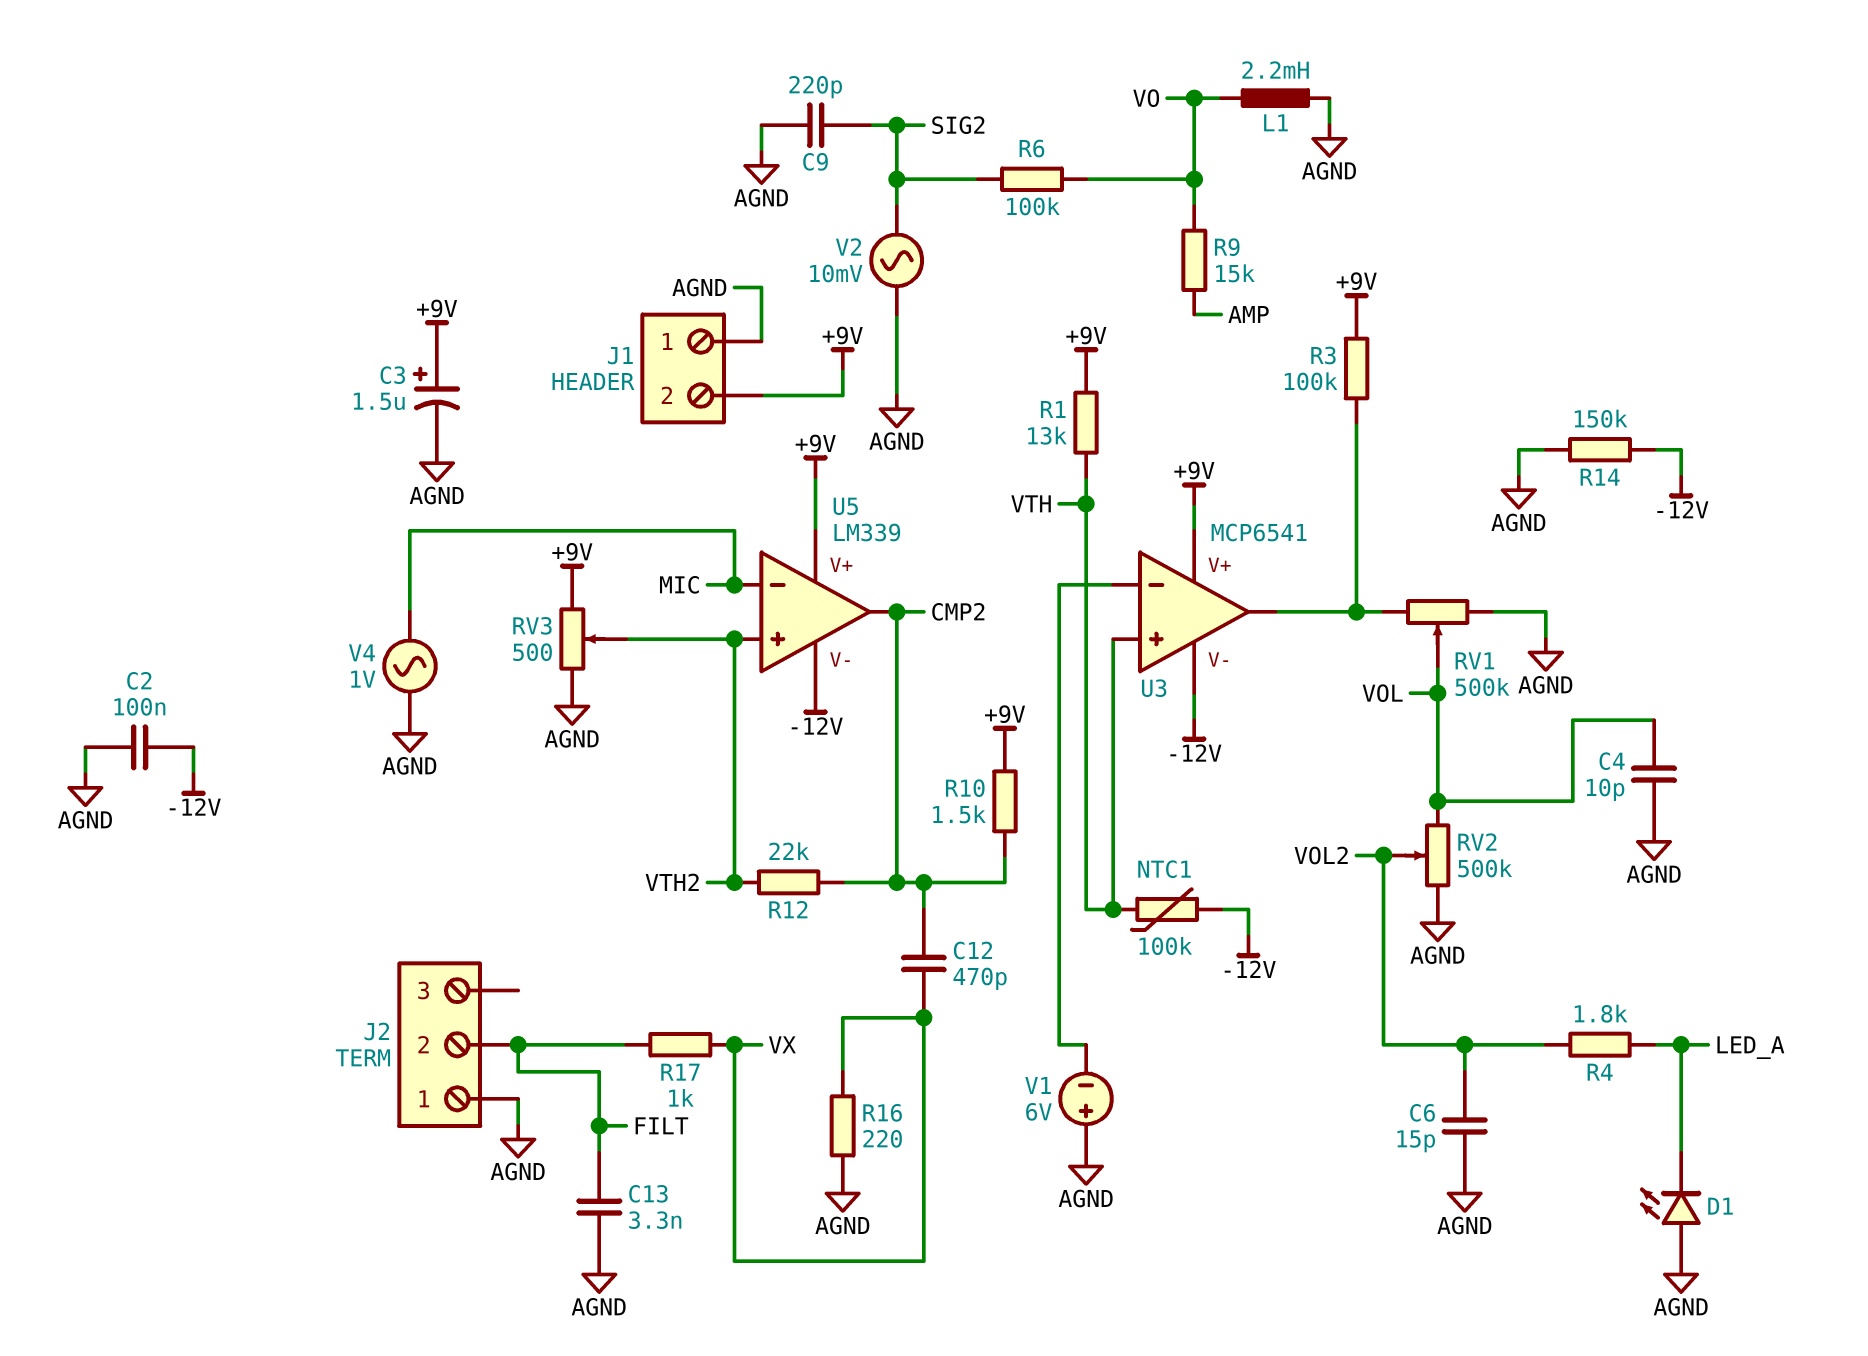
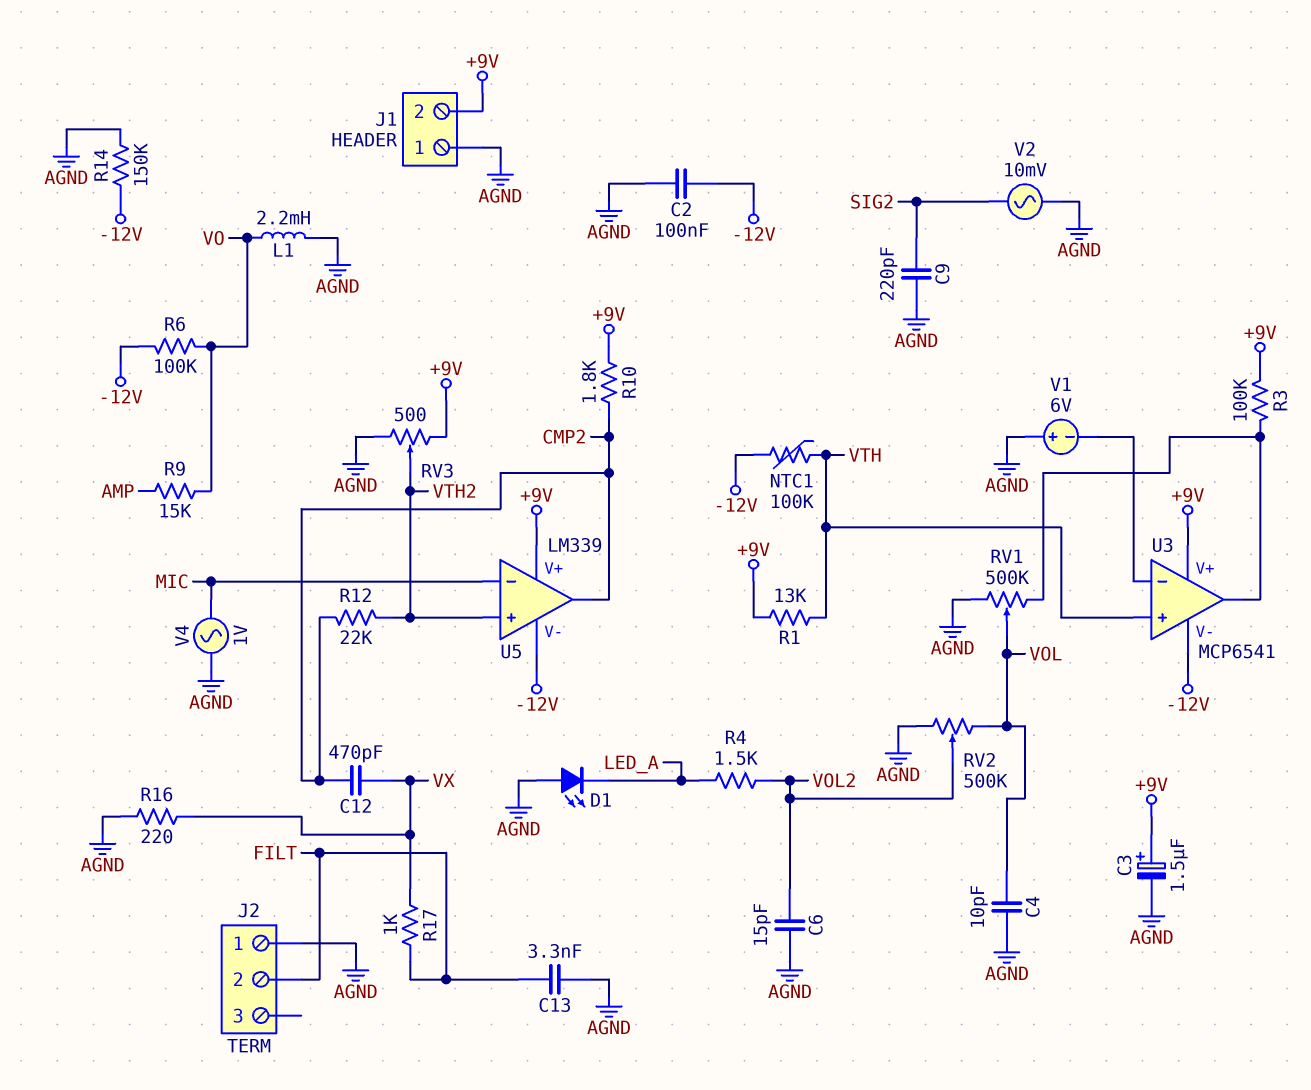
R4: 1.8k (LED_A, VOL2) -> 1.5k (LED_A, VOL2)
R6: 100k (SIG2, VO) -> 100k (-12V, VO)
R10: 1.5k (+9V, CMP2) -> 1.8k (+9V, CMP2)

